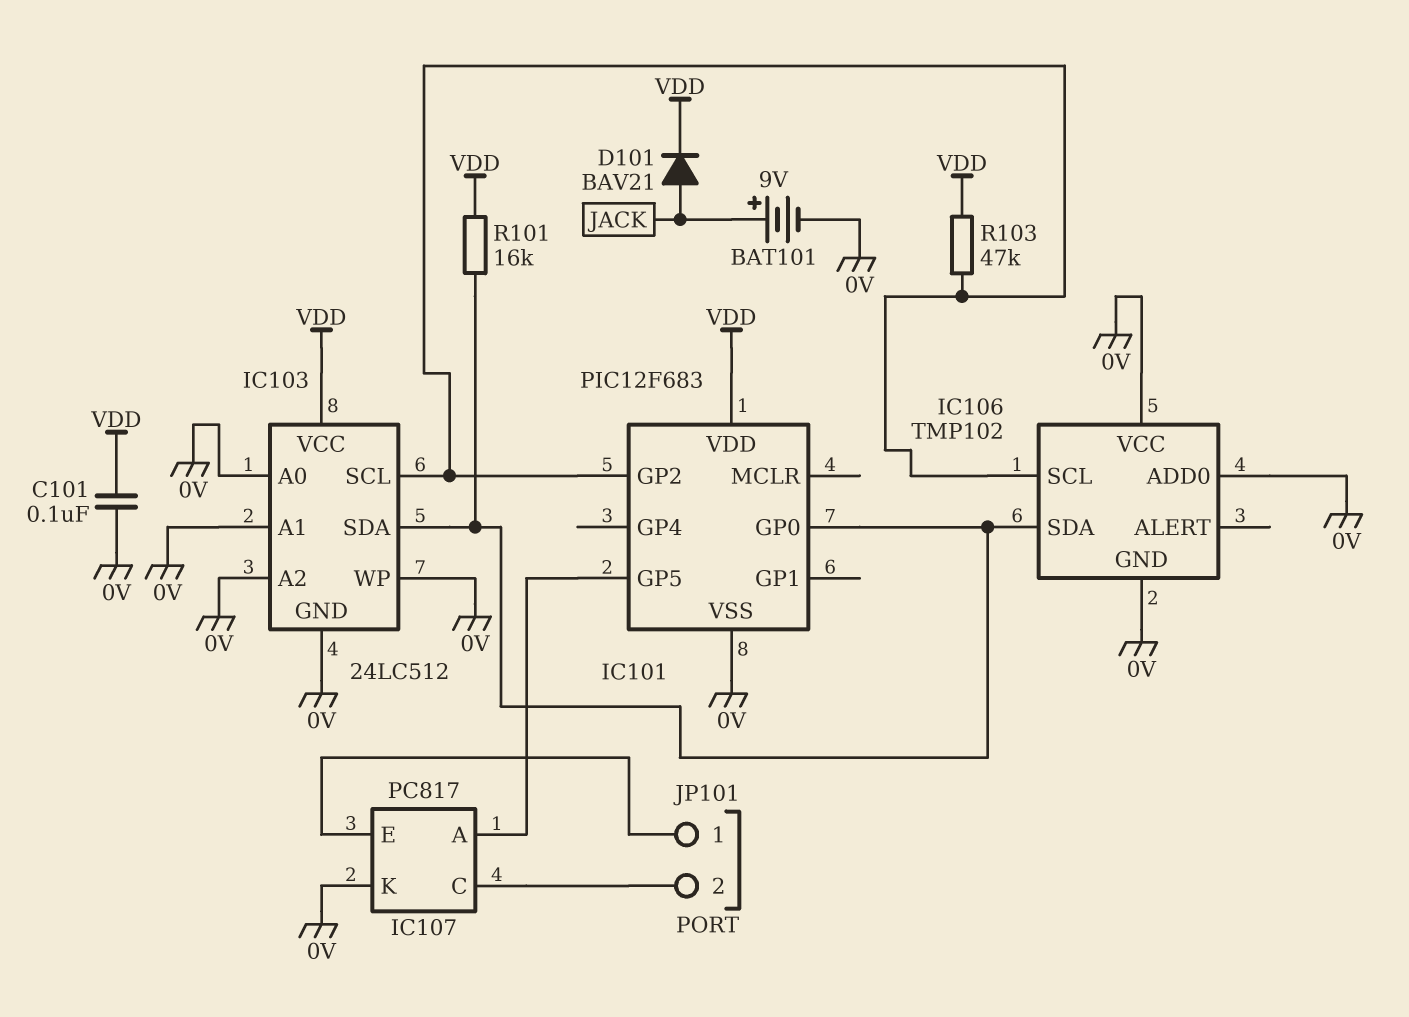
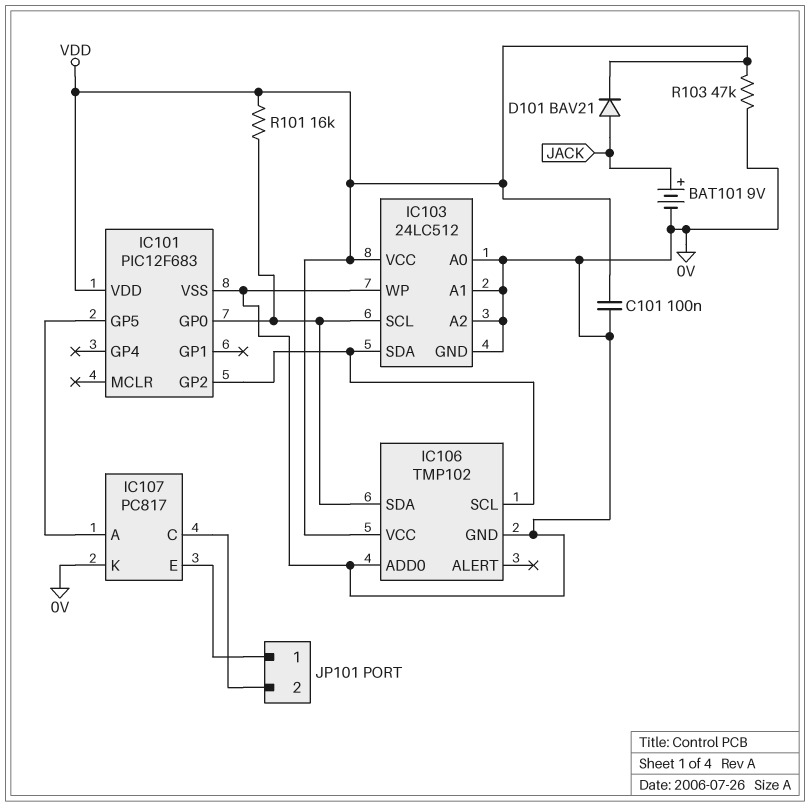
IC103 pin SCL: IC101/GP2 -> IC101/GP0
IC103 pin SDA: IC101/GP0 -> IC101/GP2
IC106 pin VCC: 0V -> VDD
R103: 47k (IC101/GP2, VDD) -> 47k (0V, VDD)

